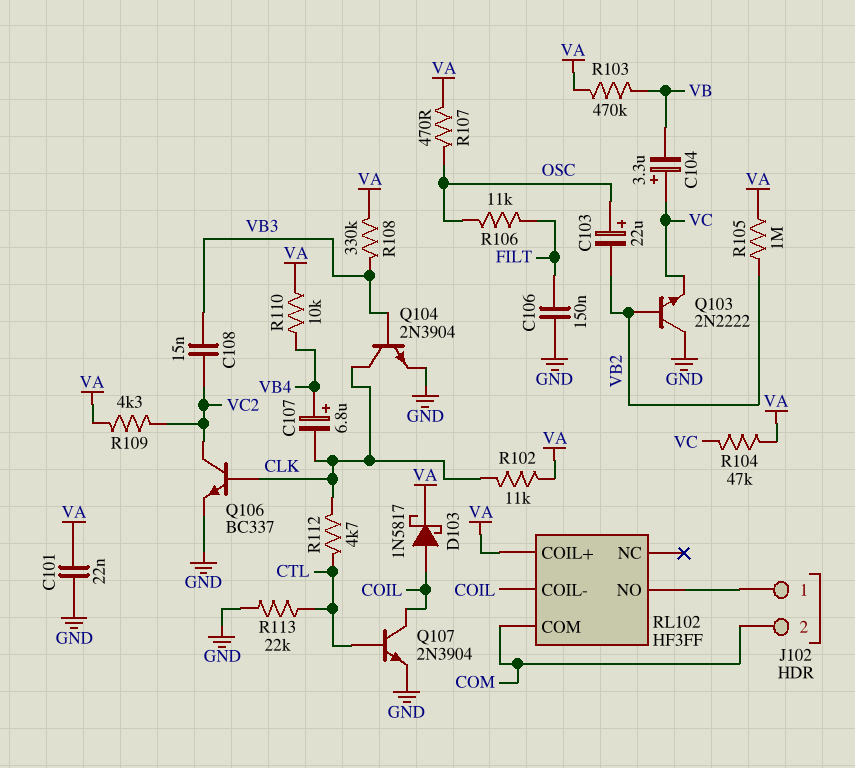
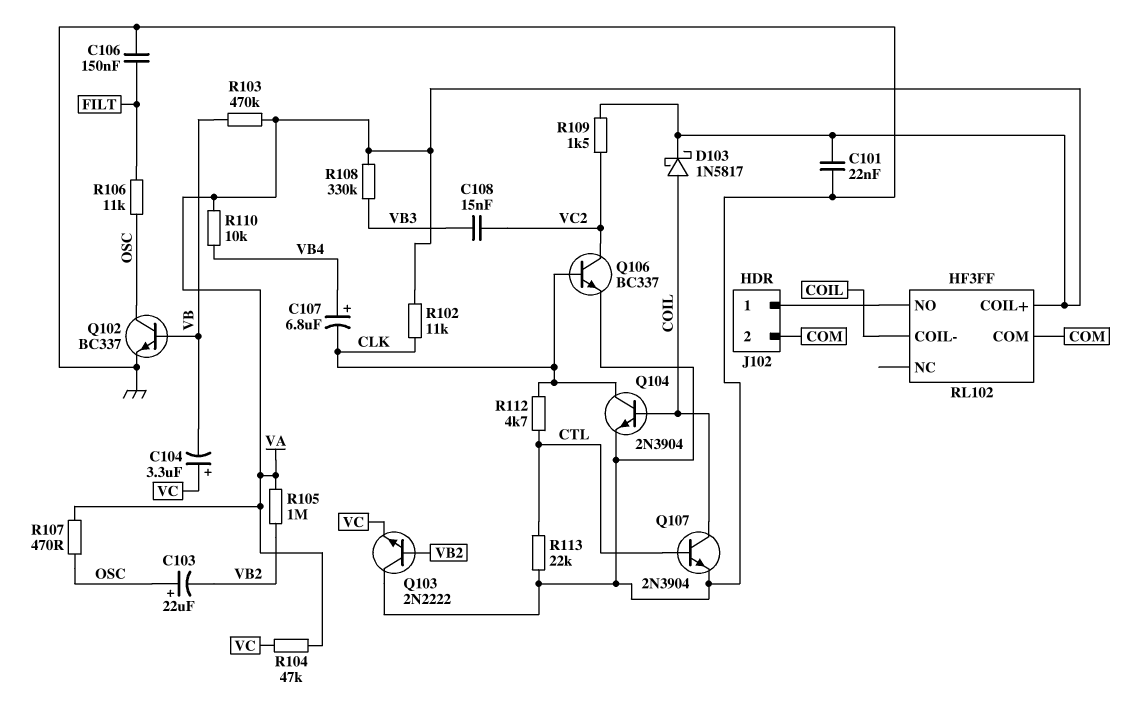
Q102: none -> NPN BC337 (B VB, C OSC, E GND)
Q104: NPN 2N3904 (B VB3, C CLK, E GND) -> NPN 2N3904 (B COIL, C CLK, E GND)
R109: 4.3k (VA, VC2) -> 1.5k (VA, VC2)

